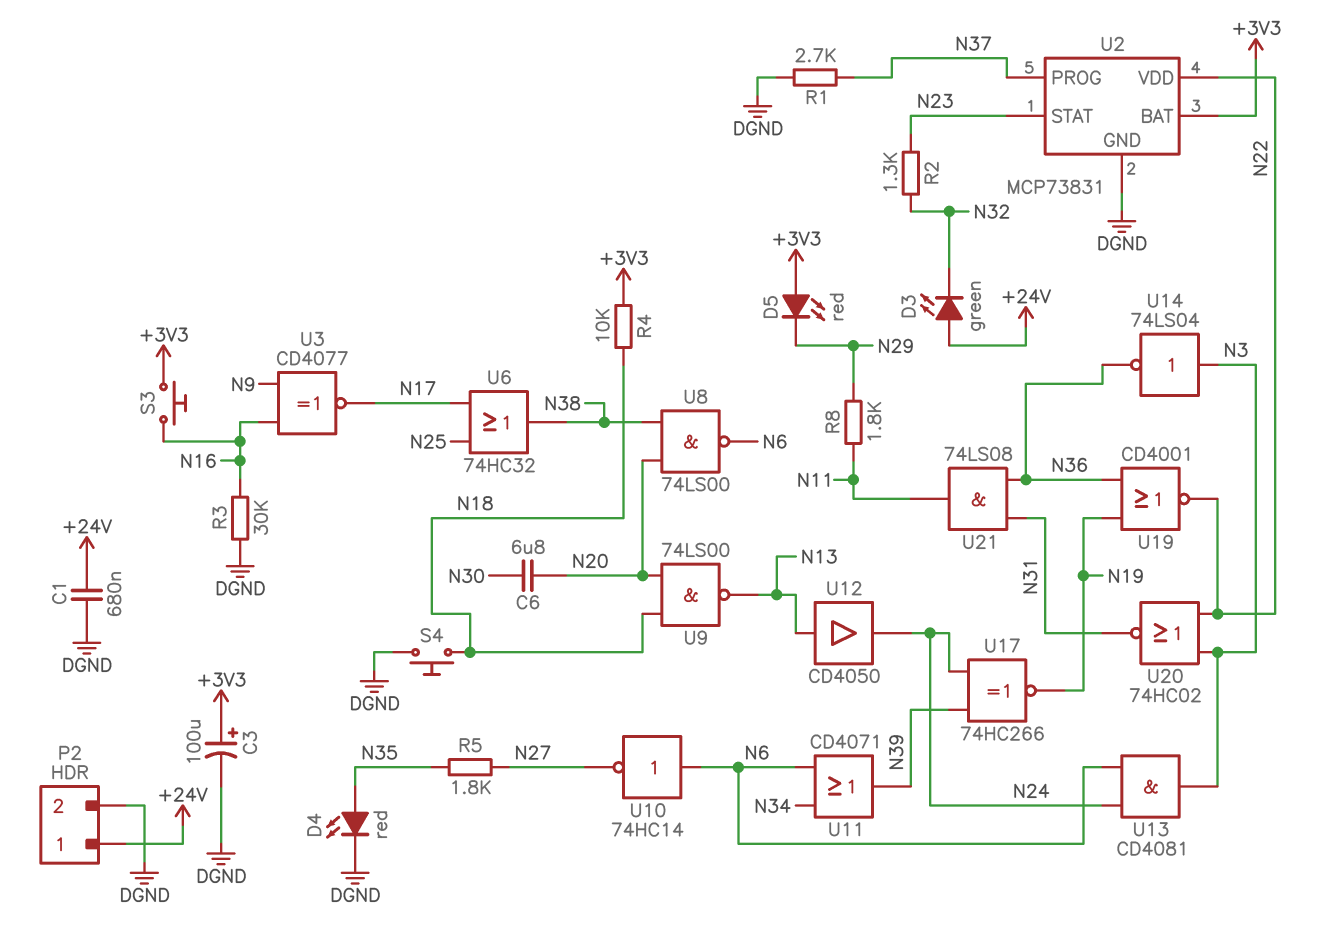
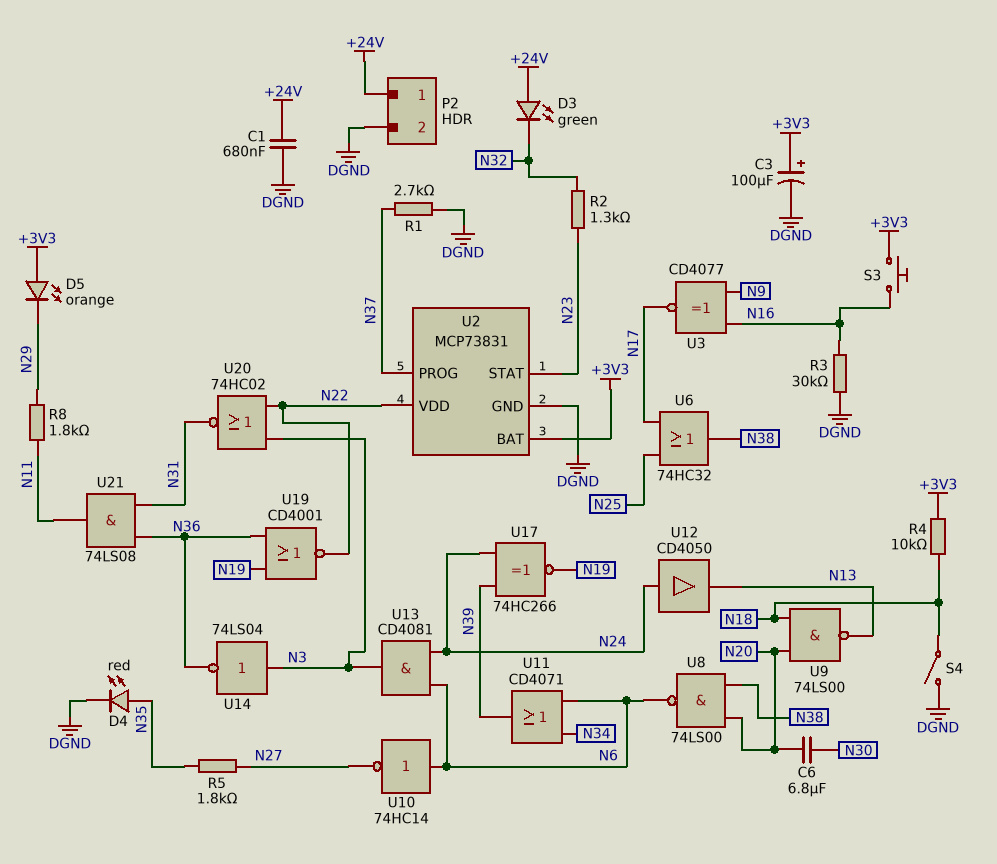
D5: LED red (A +3V3, K N29) -> LED orange (A +3V3, K N29)
S4: button (DGND, N18) -> switch (DGND, N18)
U12: buffer CD4050 (in N13, out N24) -> buffer CD4050 (in N24, out N13)

